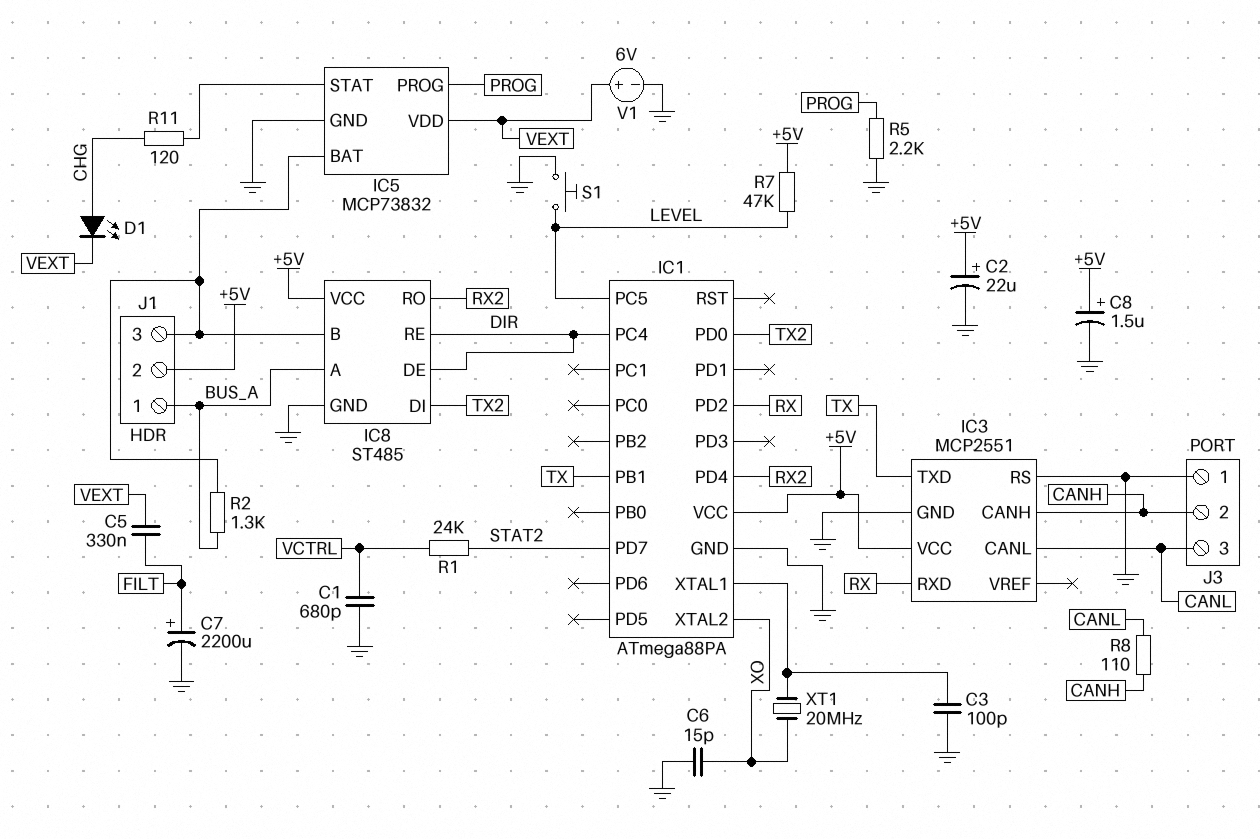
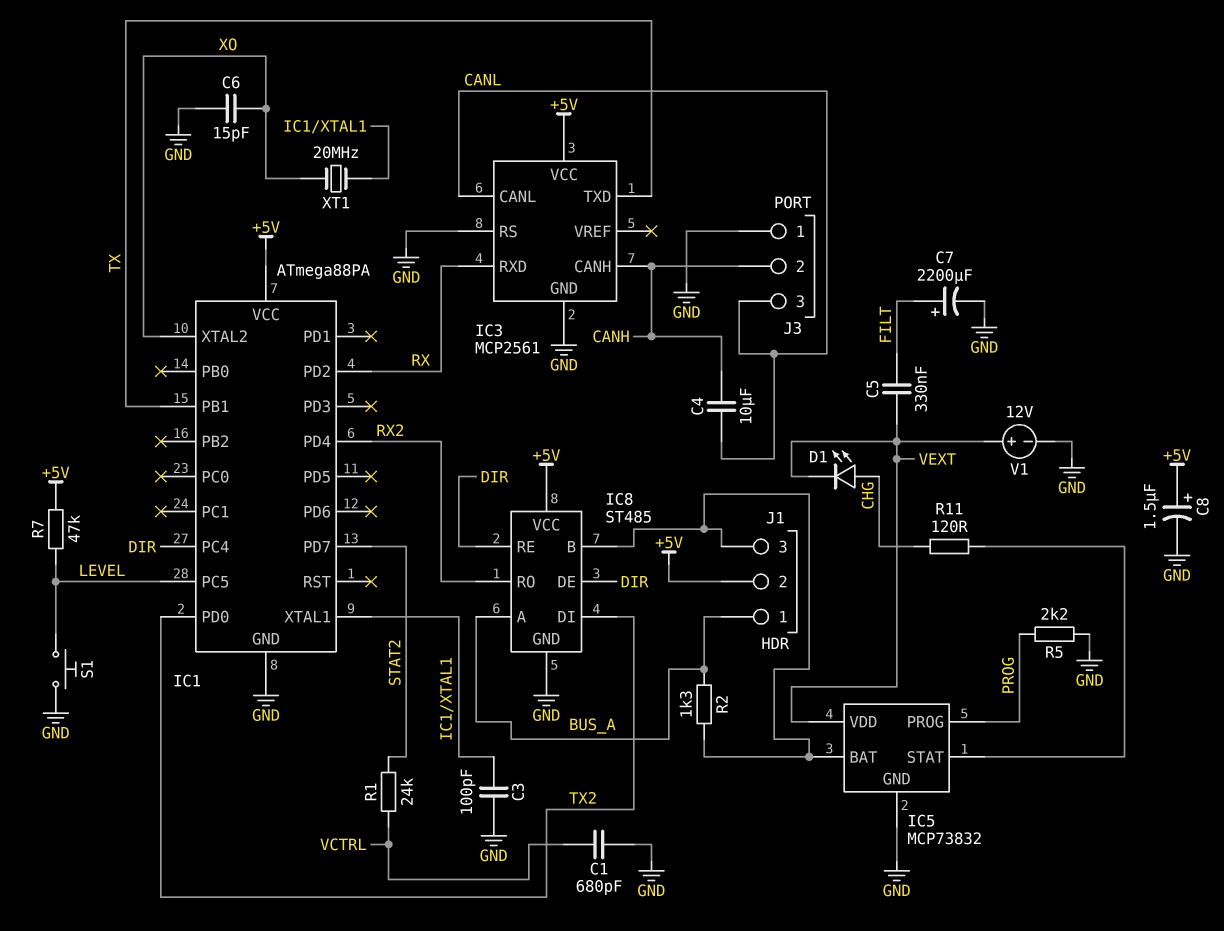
C2: 22uF (plus +5V, minus GND) -> none
C4: none -> 10uF (CANH, CANL)
IC3: MCP2551 -> MCP2561
R8: 110 (CANH, CANL) -> none
V1: 6V (plus VEXT, minus GND) -> 12V (plus VEXT, minus GND)

